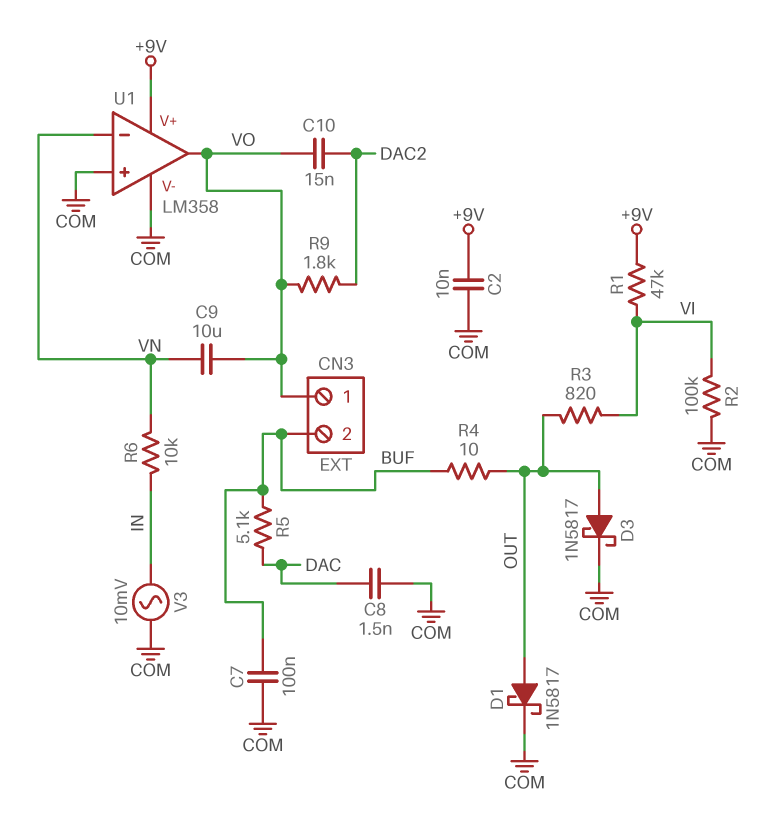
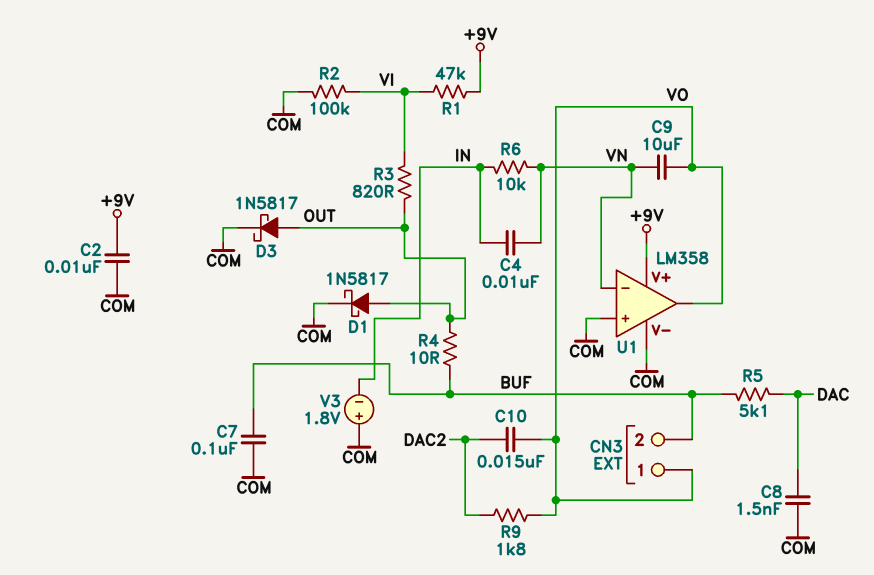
C4: none -> 10nF (IN, VN)
V3: AC 10mV (COM, IN) -> 1.8V (plus COM, minus IN)

